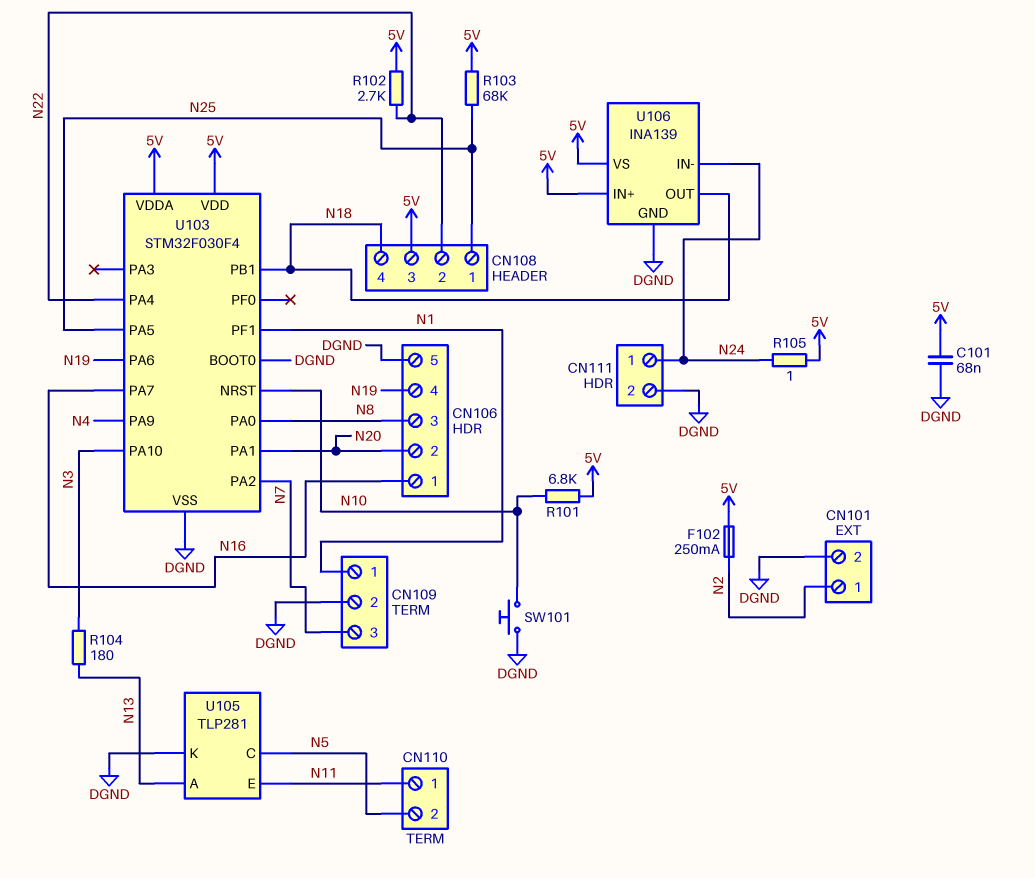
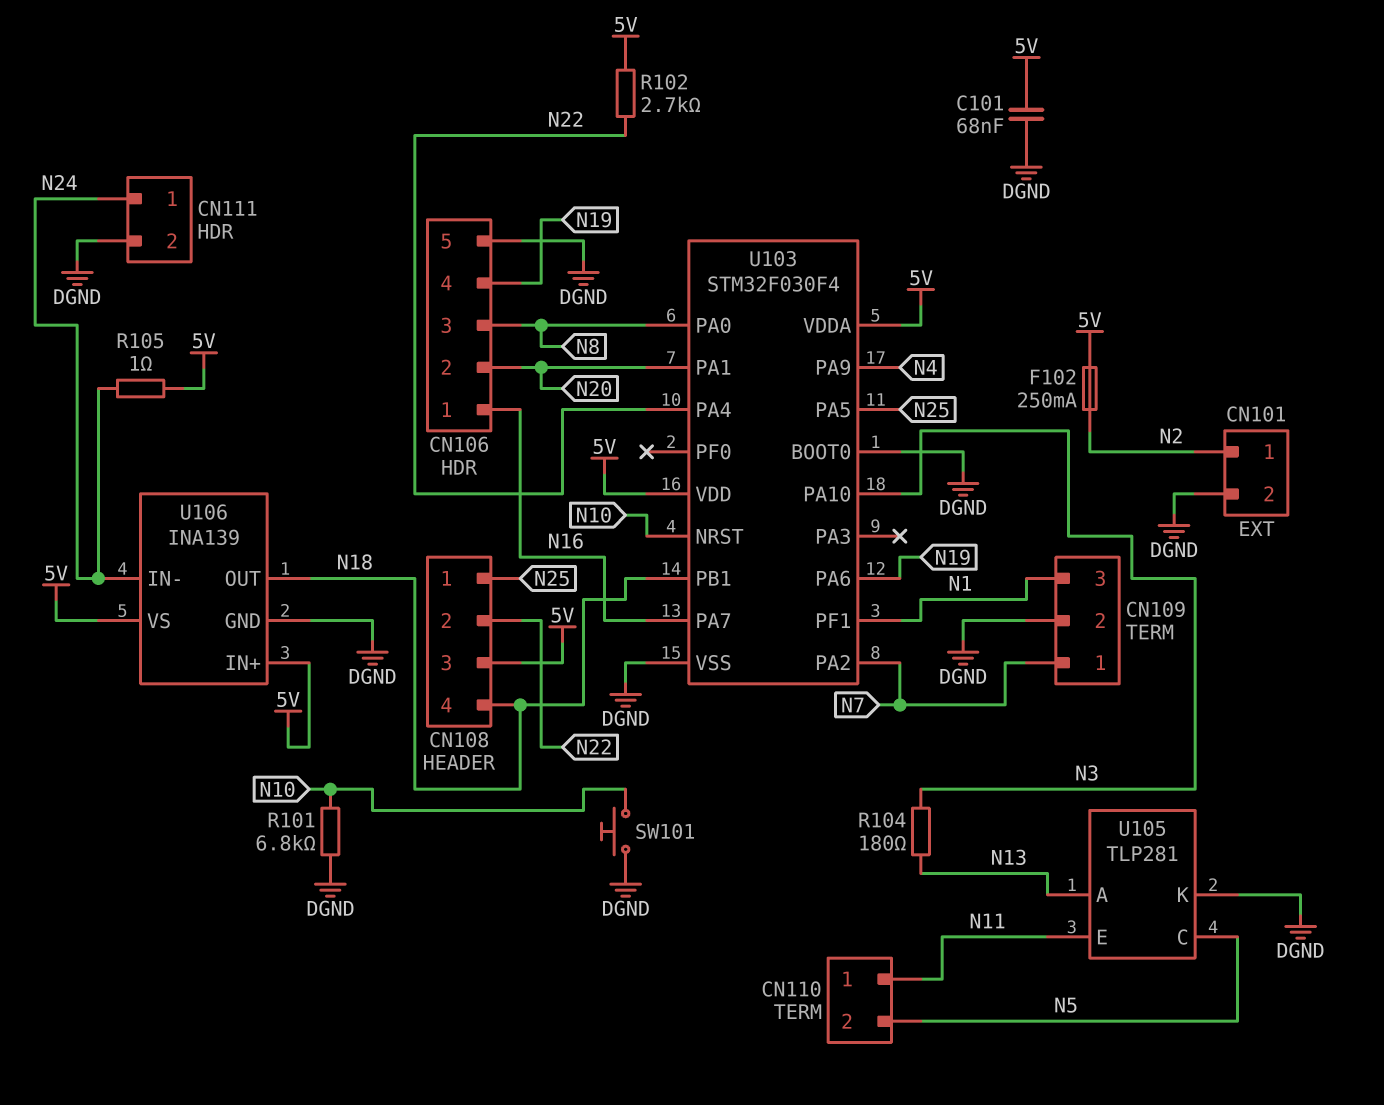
CN109 pin 1: N1 -> N7
CN109 pin 3: N7 -> N1
R101: 6.8k (5V, N10) -> 6.8k (DGND, N10)
R103: 68k (5V, N25) -> none

